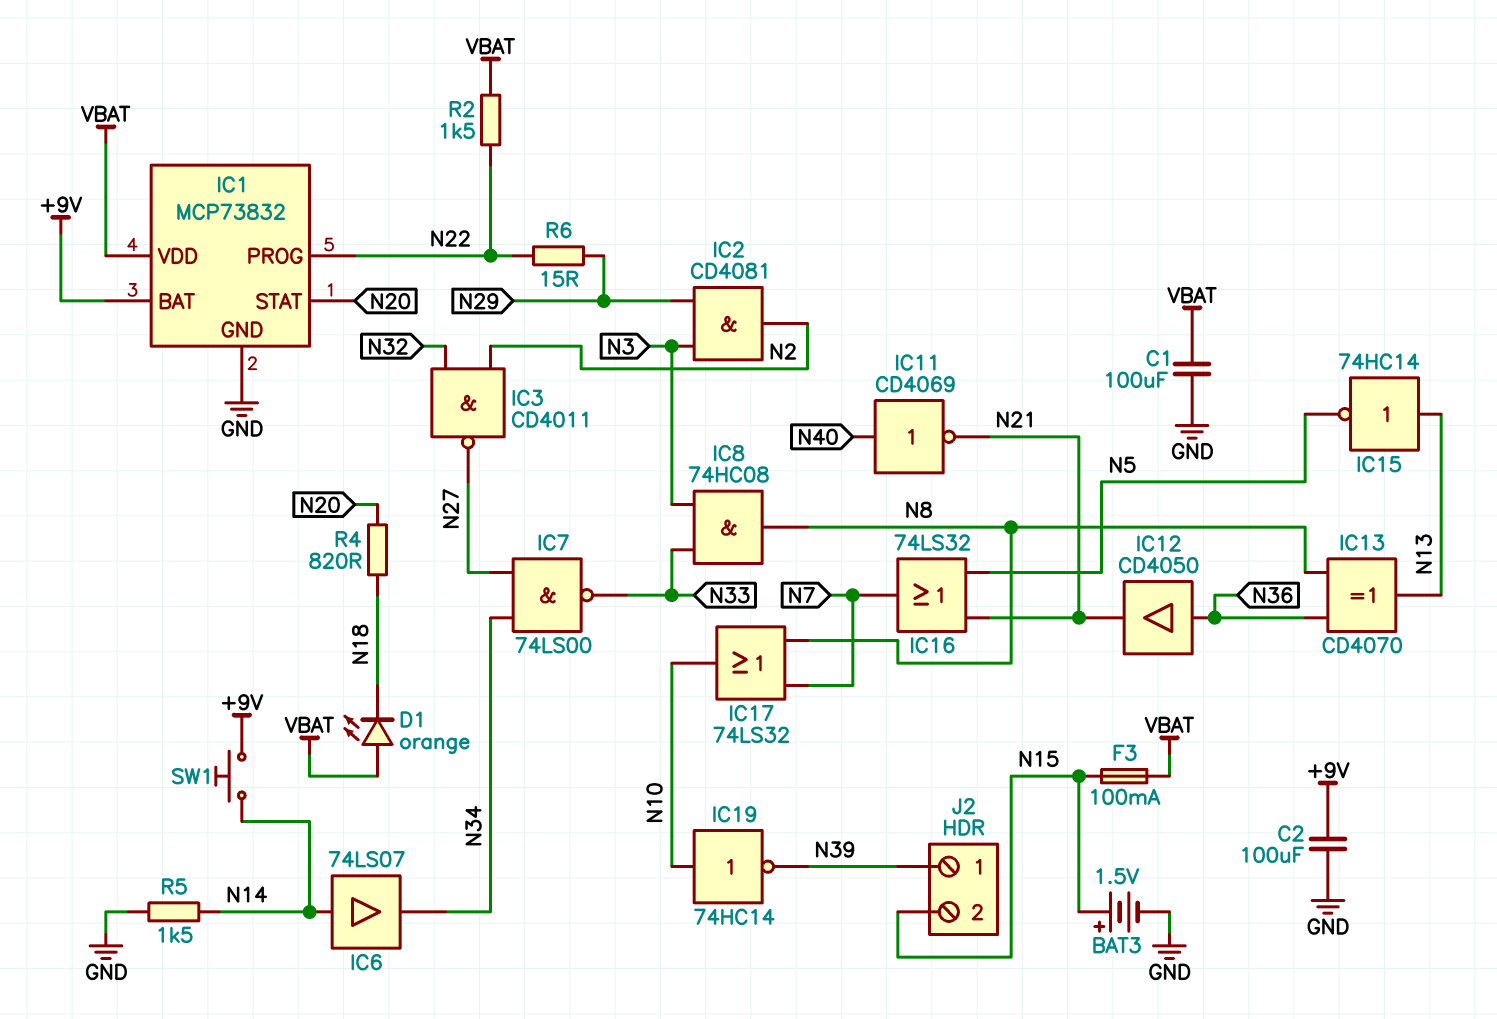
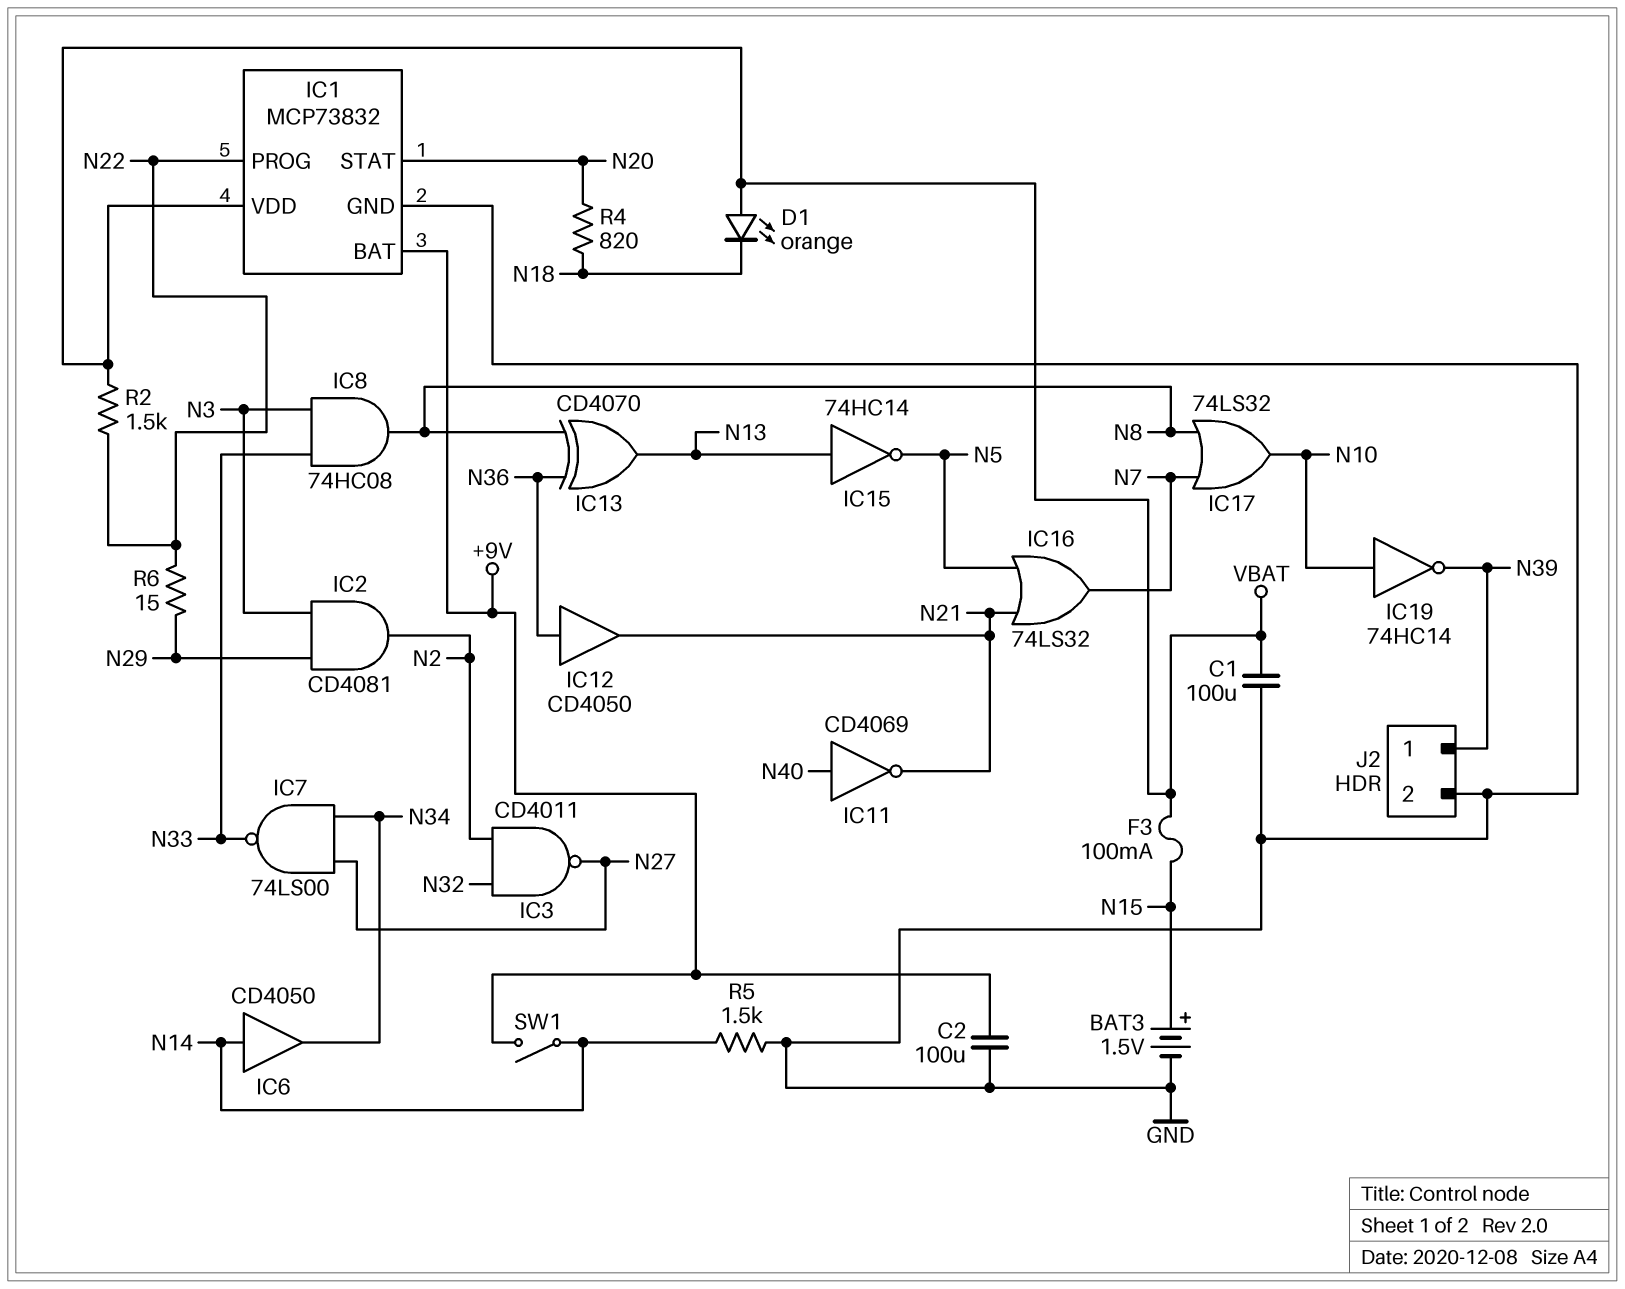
IC6: buffer 74LS07 (in N14, out N34) -> buffer CD4050 (in N14, out N34)
J2 pin 2: N15 -> GND
SW1: button (+9V, N14) -> switch (+9V, N14)

